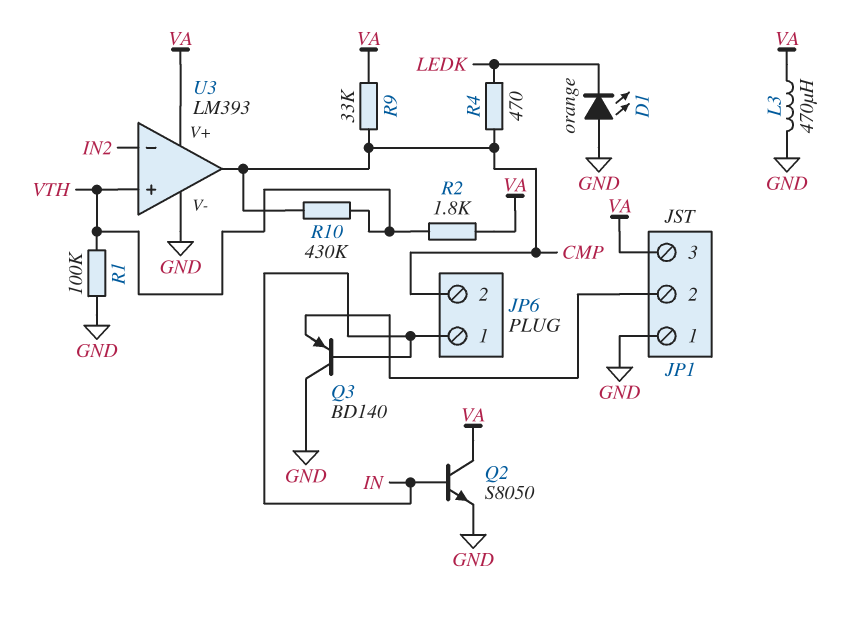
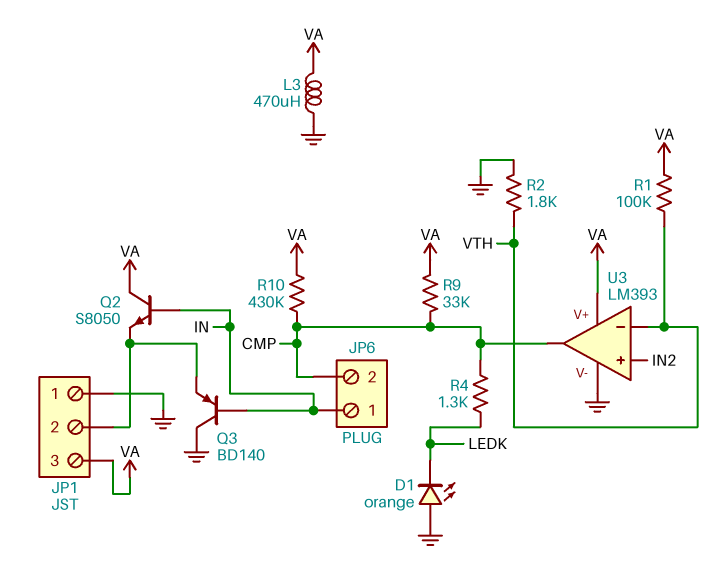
Q2: NPN S8050 (B IN, C VA, E GND) -> NPN S8050 (B IN, C VA, E JP1/2)
R1: 100k (GND, VTH) -> 100k (VA, VTH)
R2: 1.8k (VA, VTH) -> 1.8k (GND, VTH)
R4: 470 (CMP, LEDK) -> 1.3k (CMP, LEDK)
R10: 430k (CMP, VTH) -> 430k (CMP, VA)
U3 pin in+: VTH -> IN2
U3 pin in-: IN2 -> VTH

